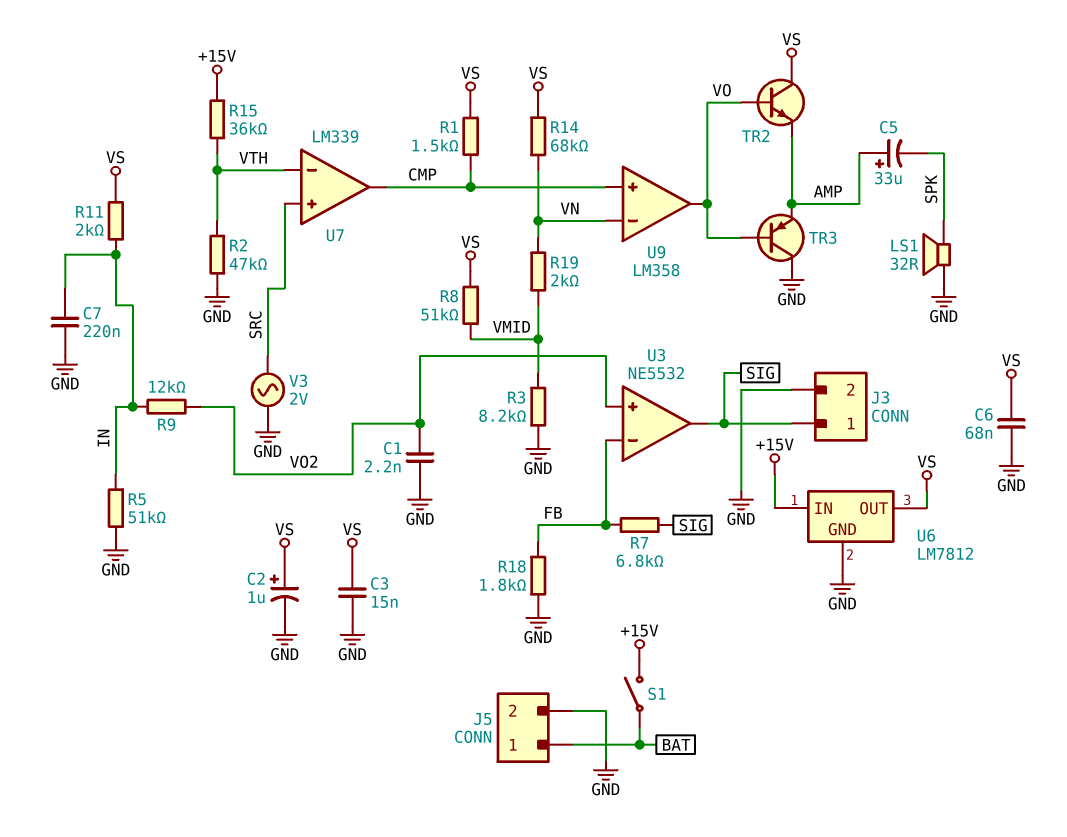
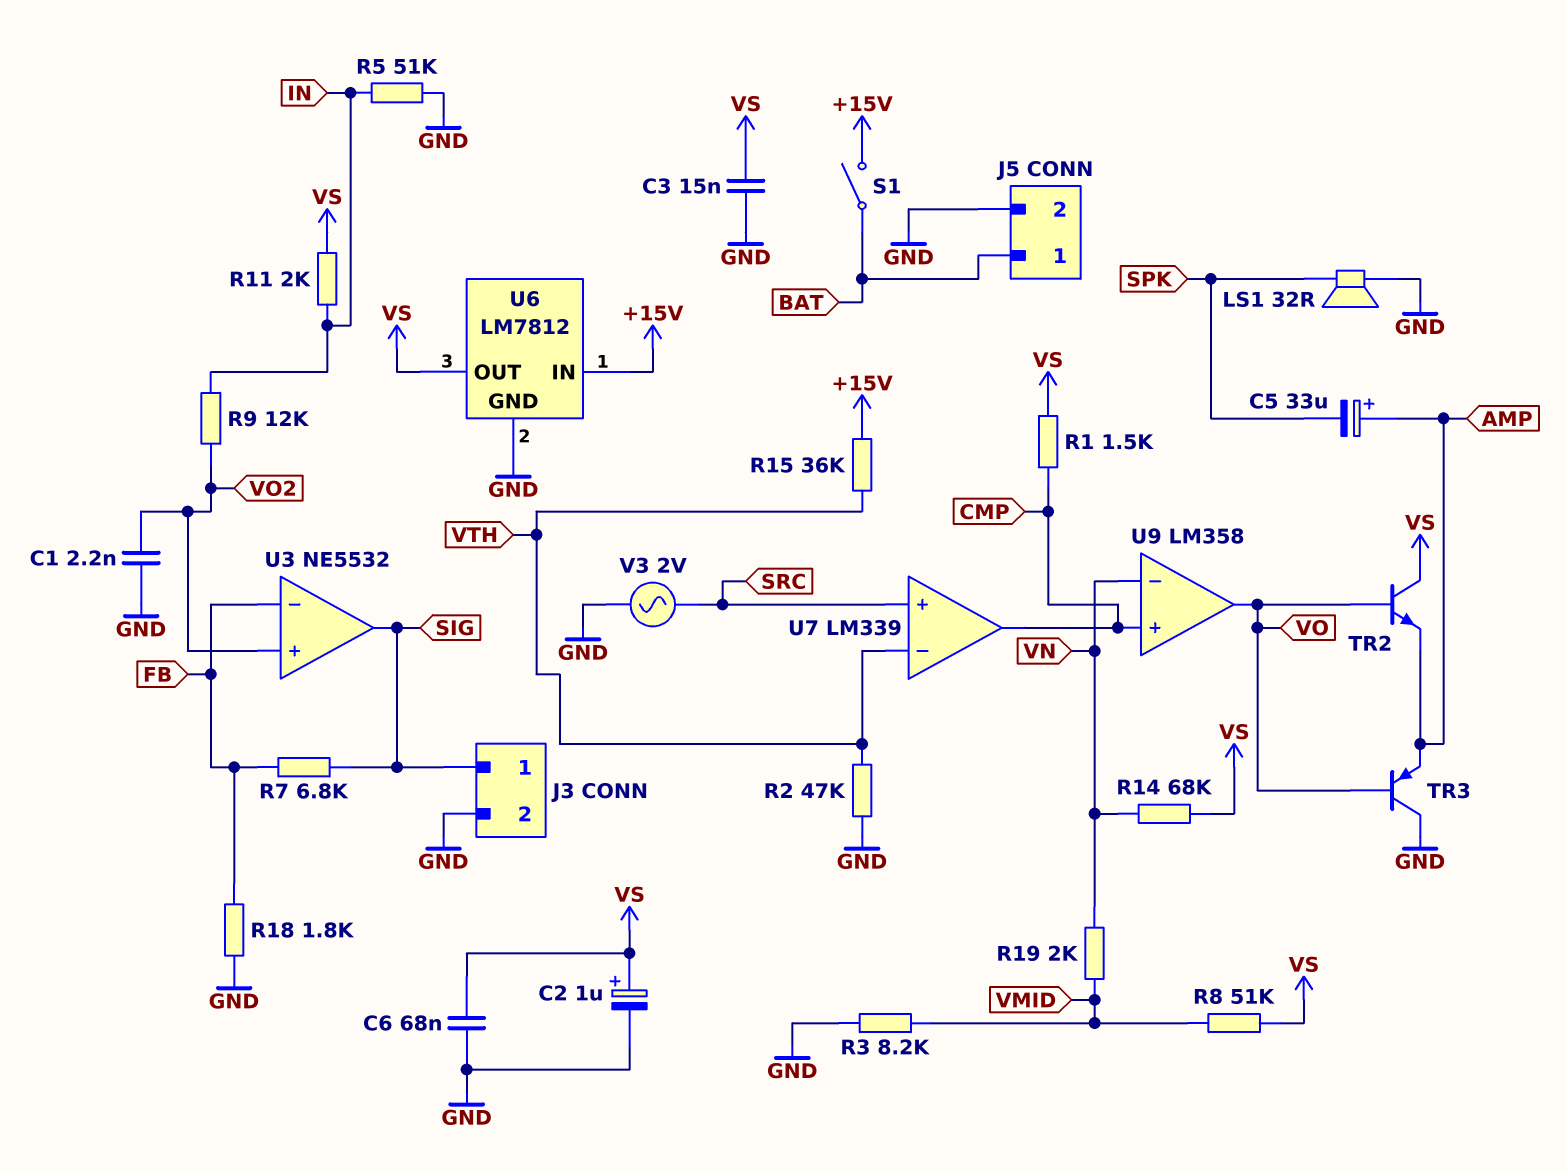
C7: 220nF (GND, IN) -> none

